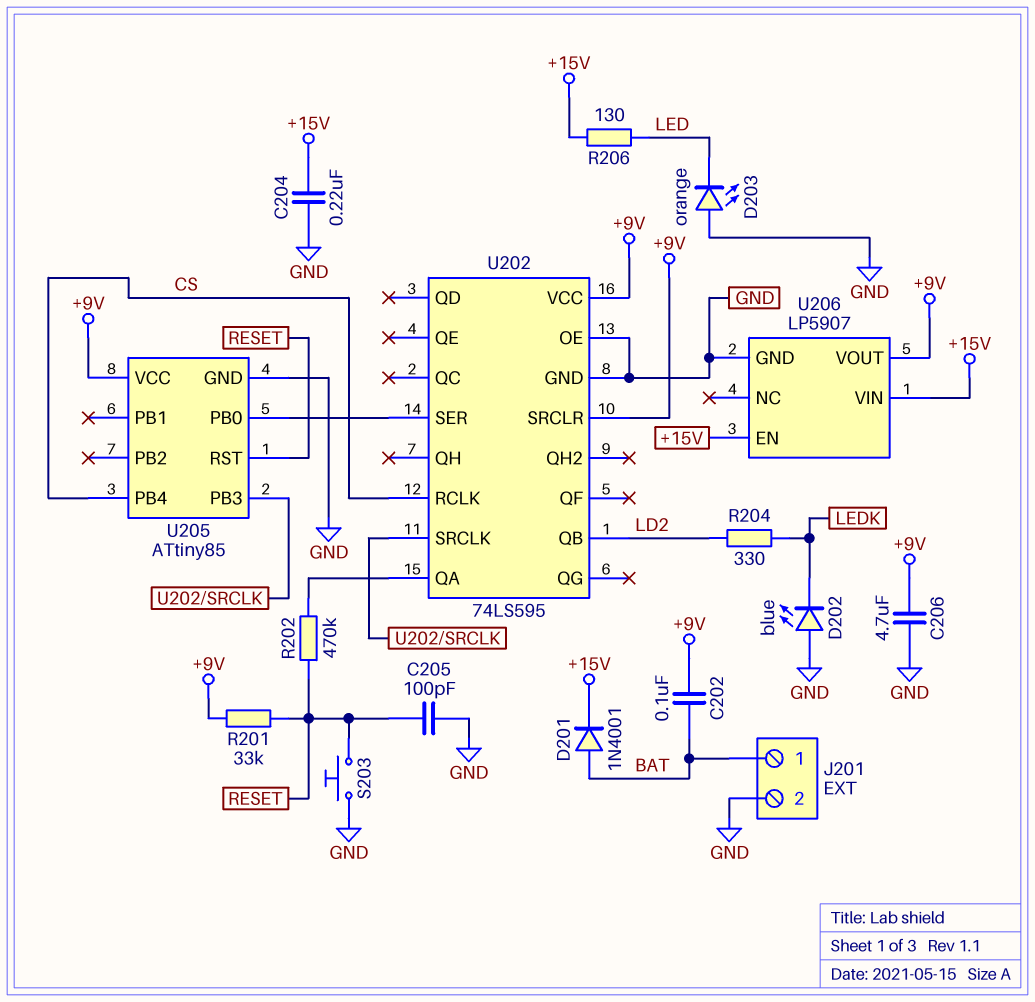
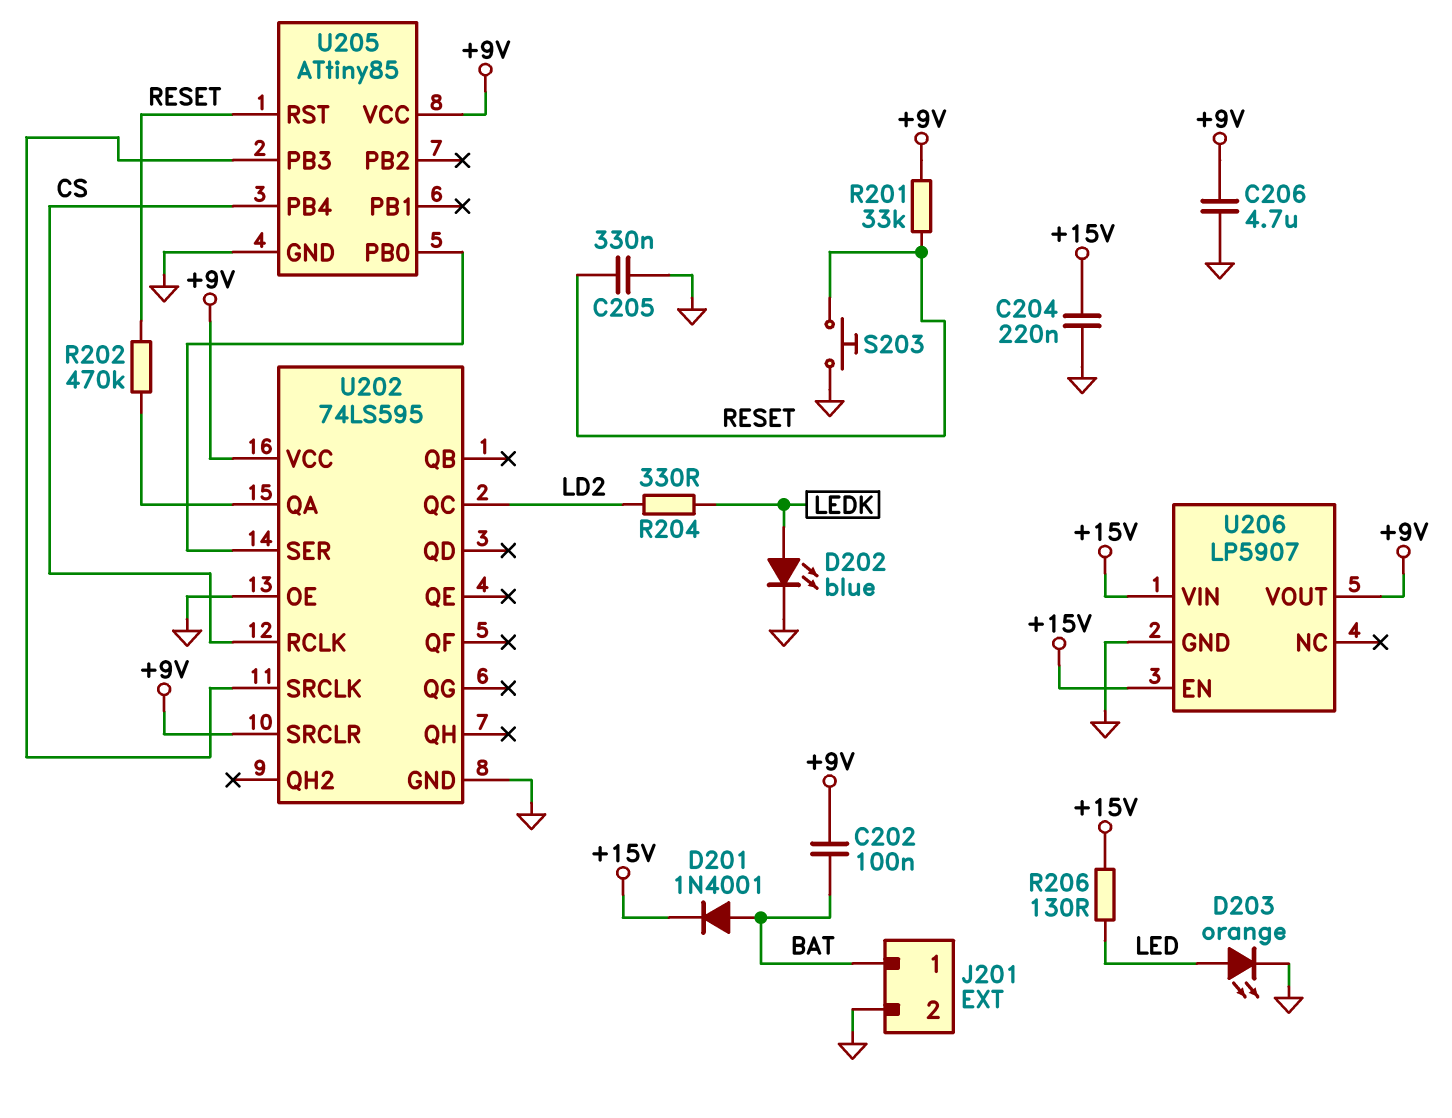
C205: 100pF (GND, RESET) -> 330nF (GND, RESET)
D202: LED blue (A GND, K LEDK) -> LED blue (A LEDK, K GND)
D203: LED orange (A GND, K LED) -> LED orange (A LED, K GND)
U202 pin QB: LD2 -> none
U202 pin QC: none -> LD2

